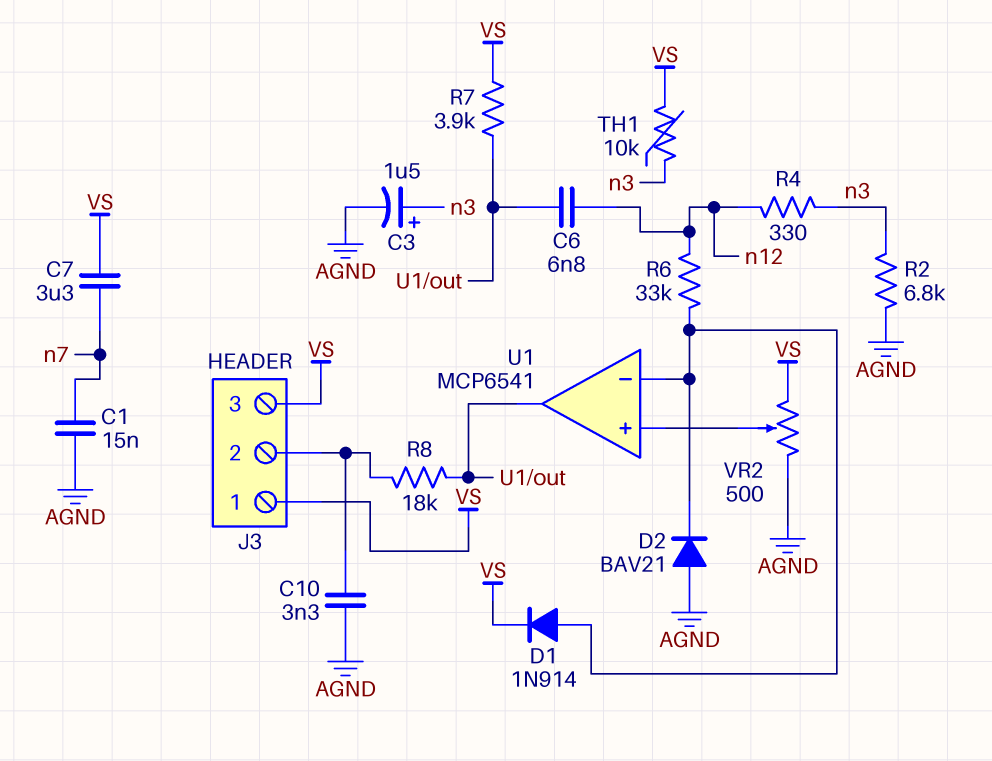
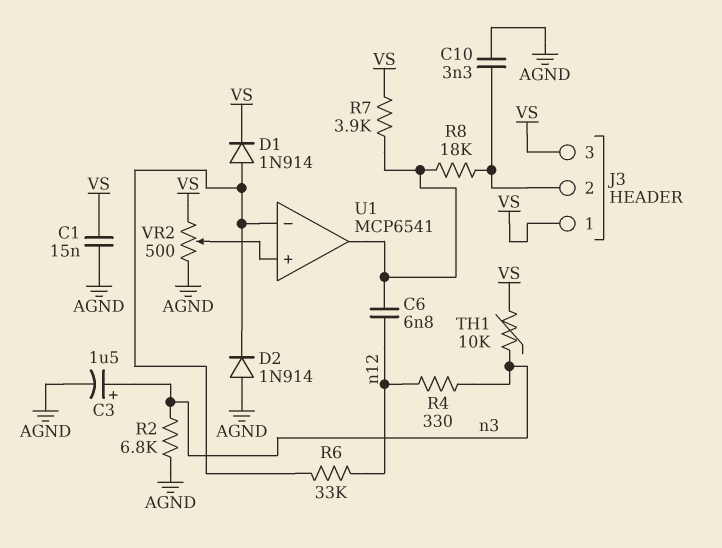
C1: 15nF (AGND, n7) -> 15nF (AGND, VS)
C7: 3.3uF (VS, n7) -> none
D2: diode BAV21 (A AGND, K U1/in-) -> diode 1N914 (A AGND, K U1/in-)

